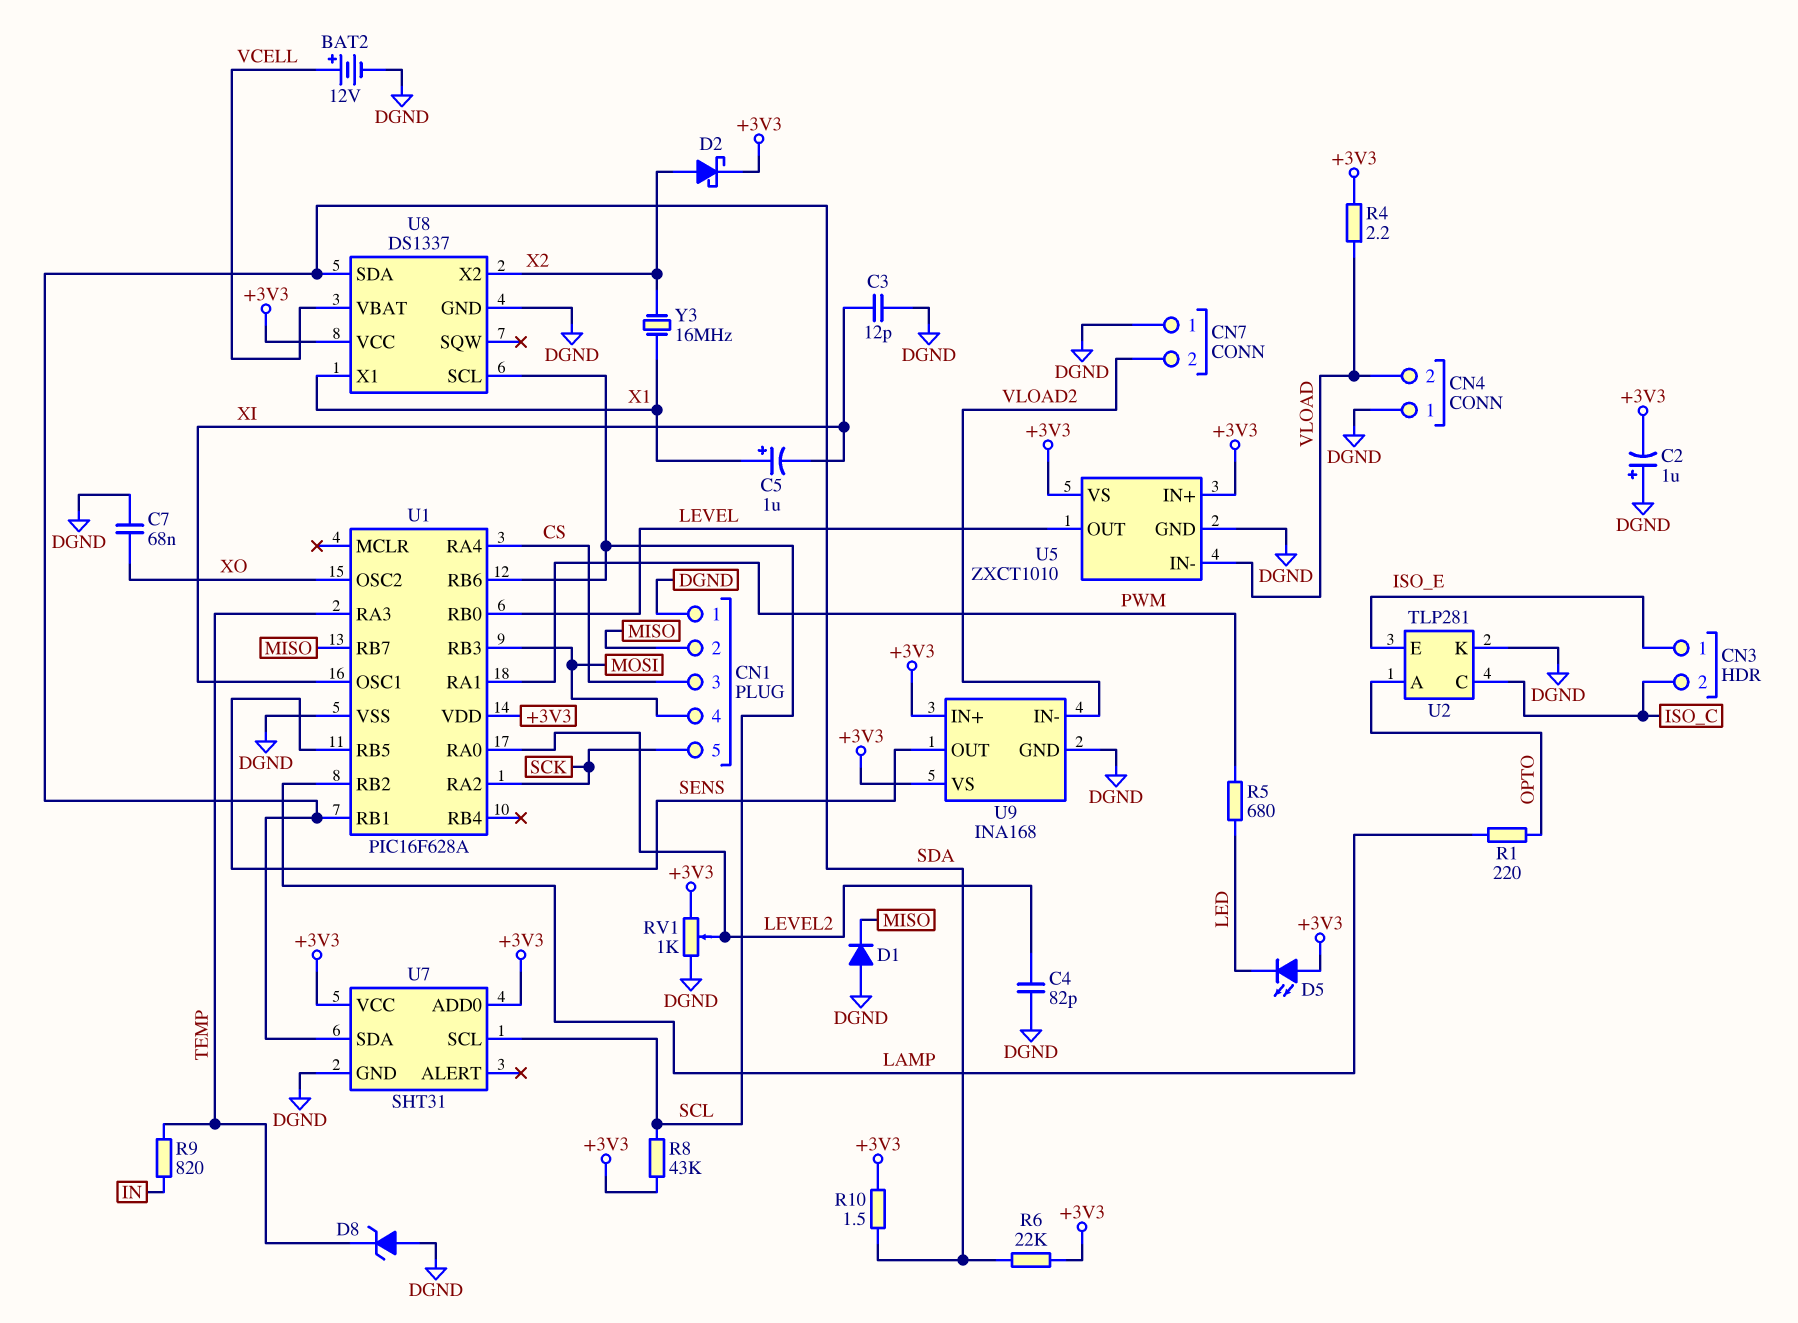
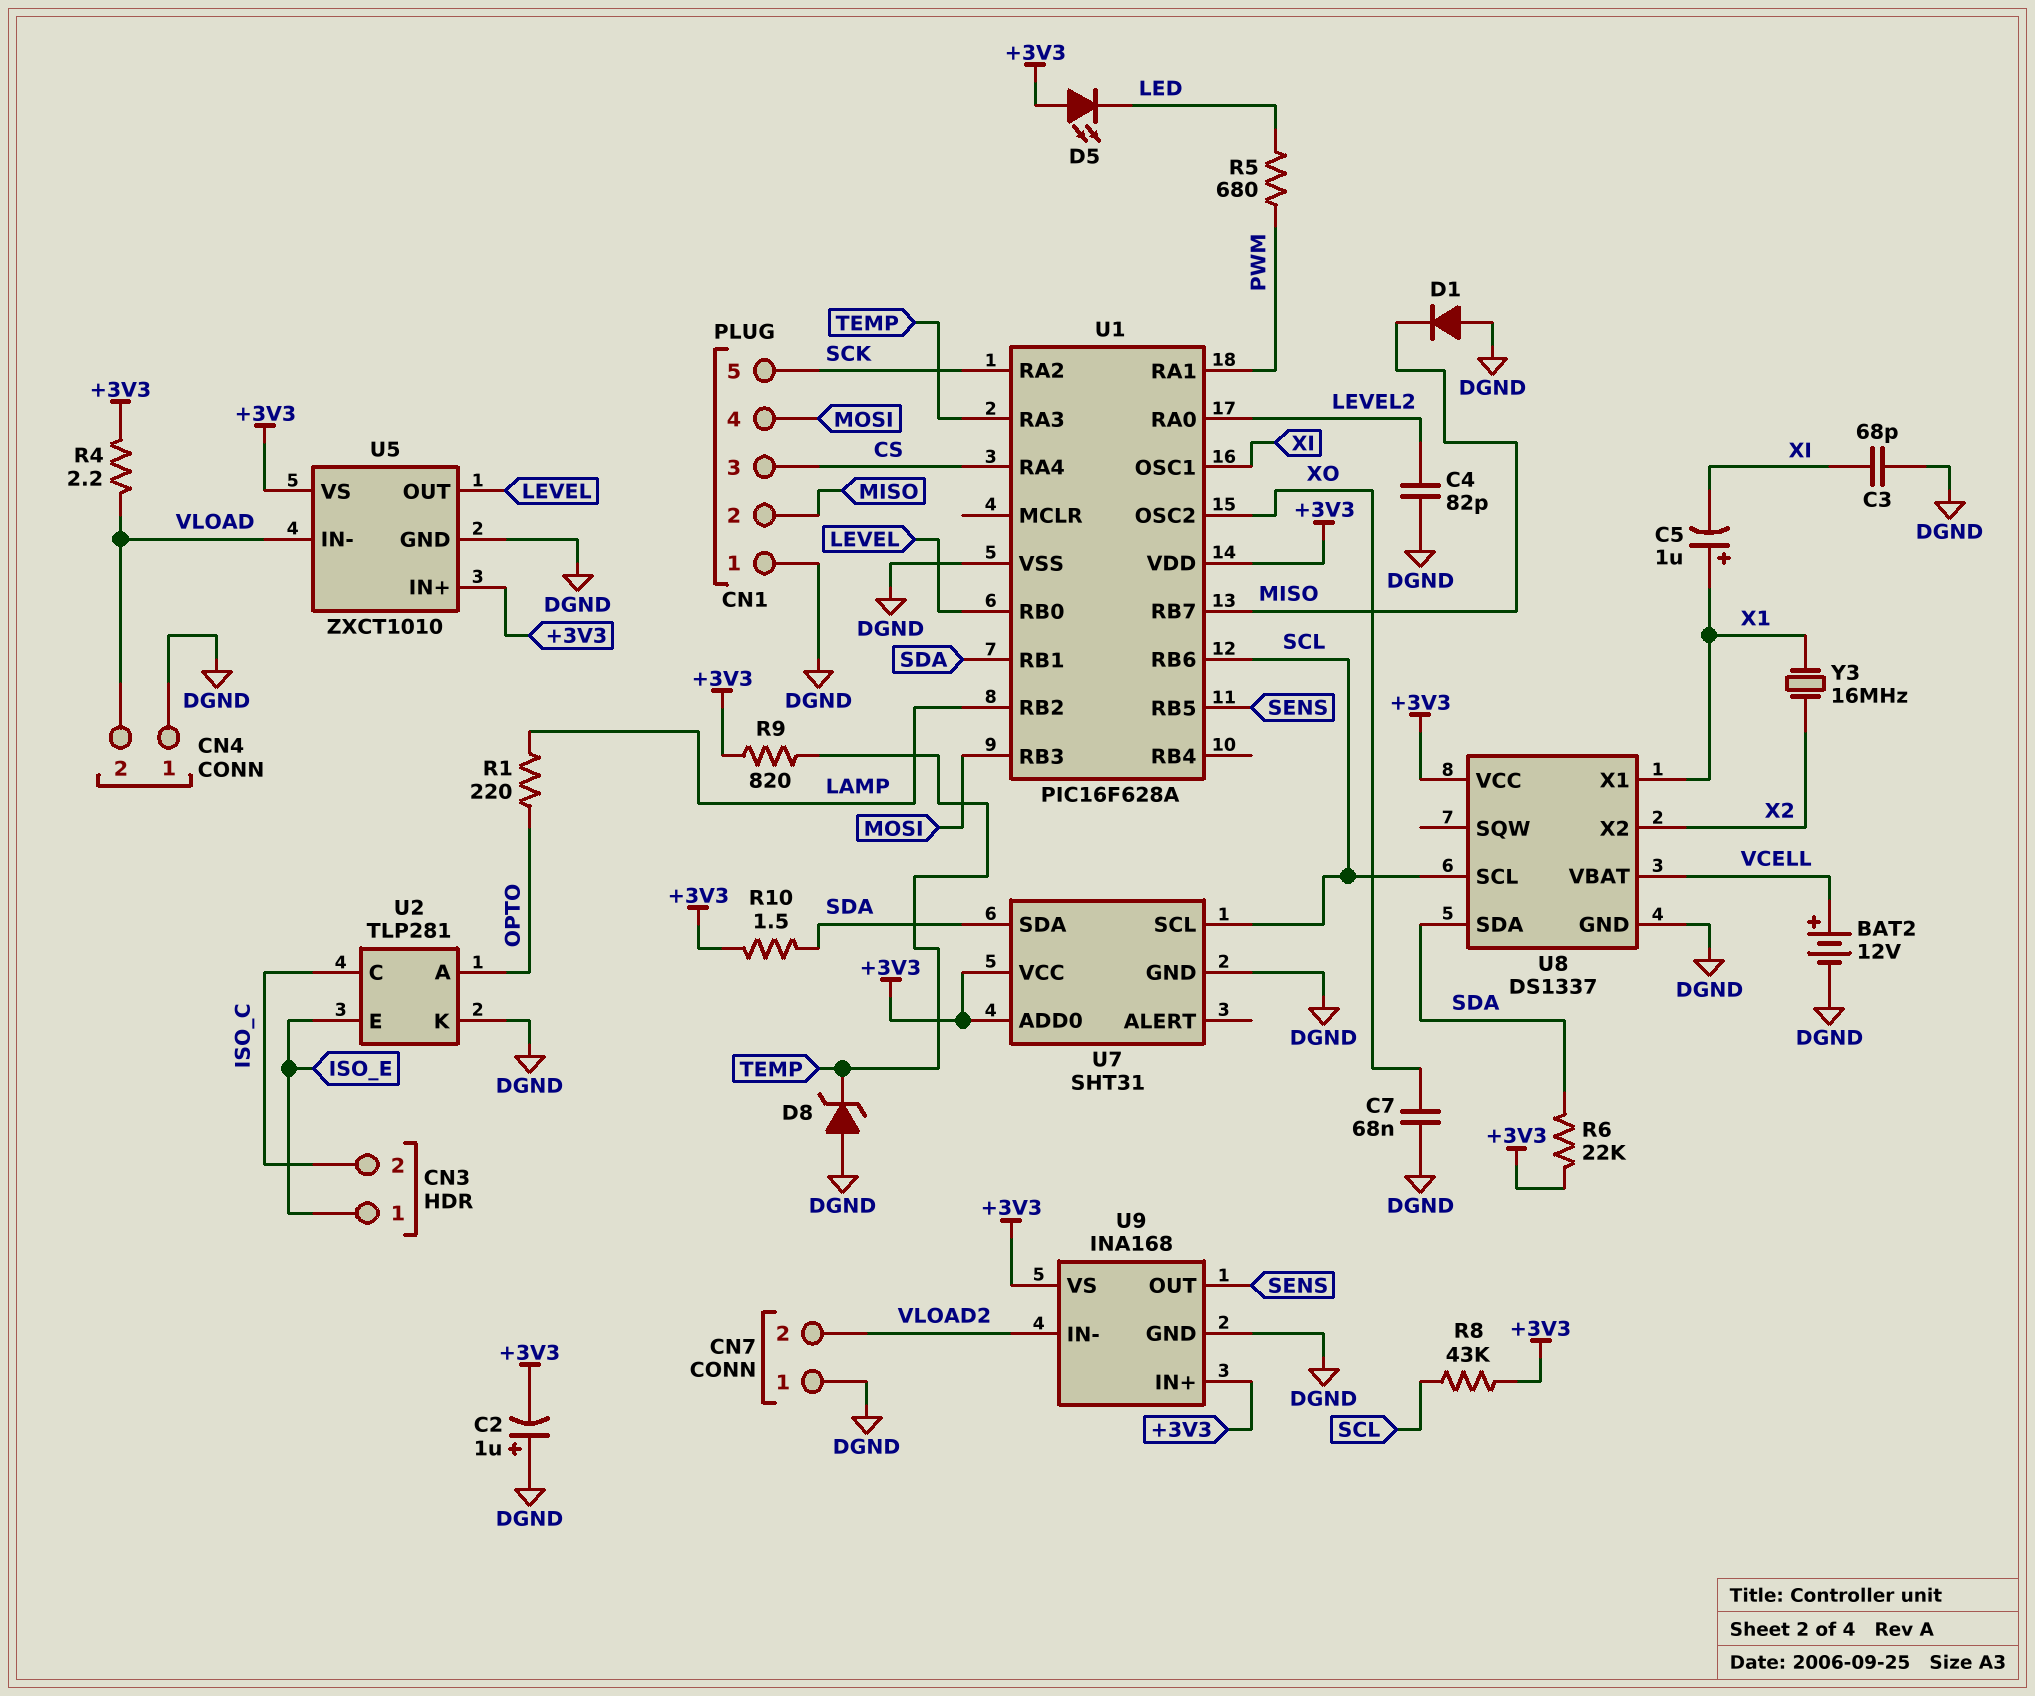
C3: 12pF (DGND, XI) -> 68pF (DGND, XI)
D2: schottky (A X2, K +3V3) -> none
R9: 820 (IN, TEMP) -> 820 (+3V3, TEMP)
RV1: 1k (+3V3, DGND, wiper LEVEL2) -> none

